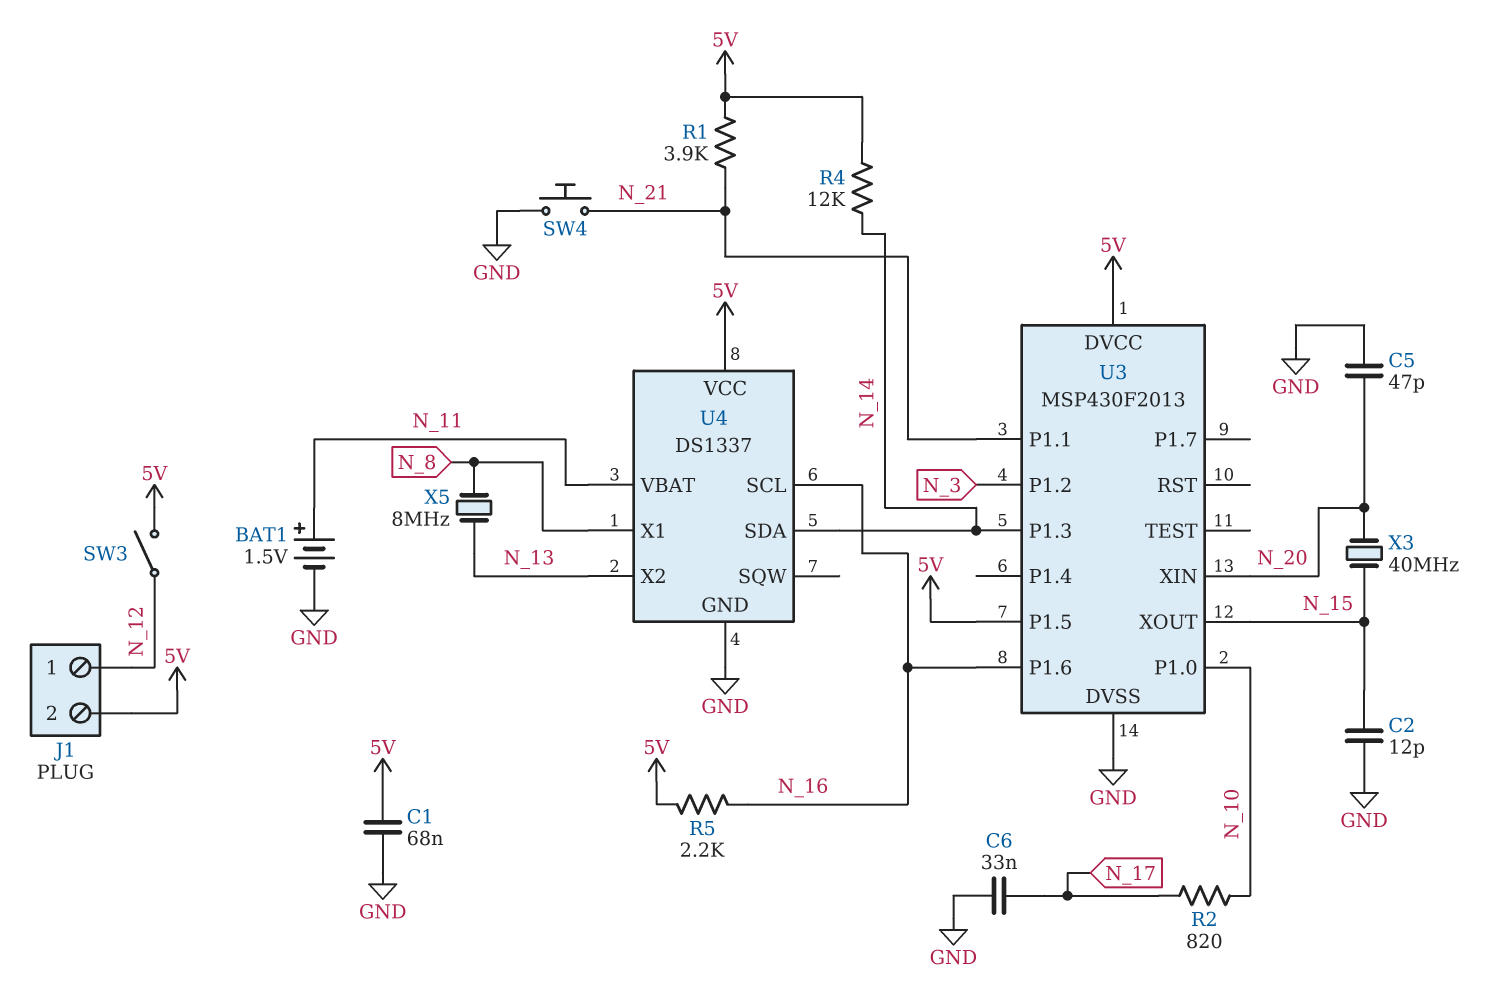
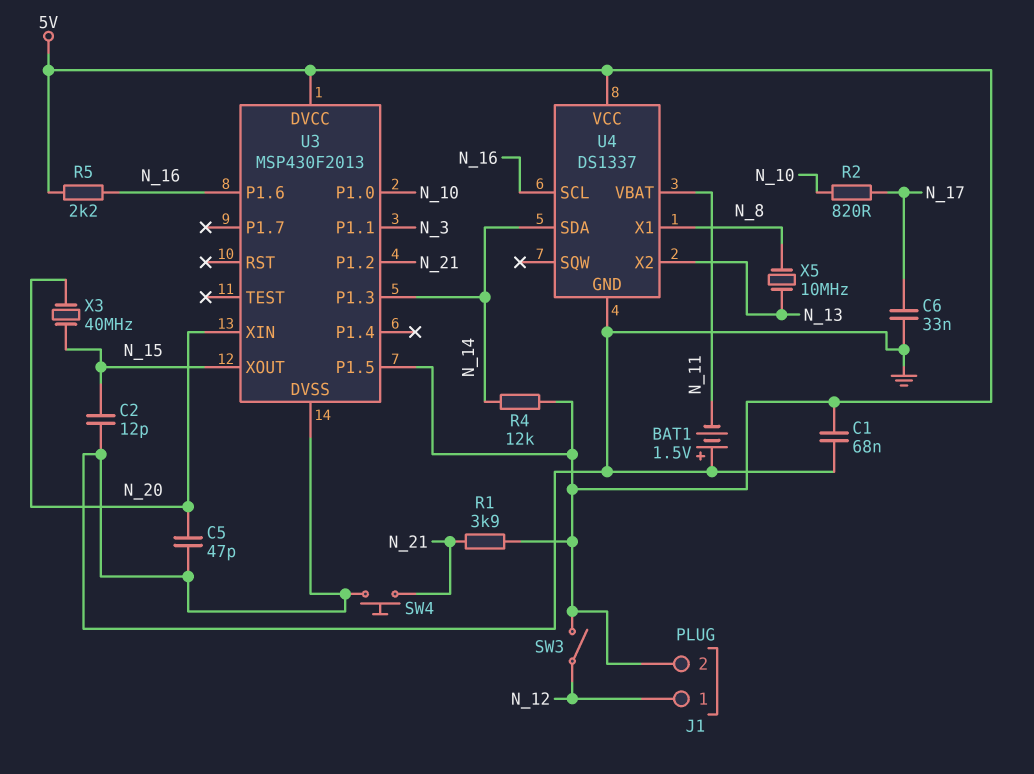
BAT1: 1.5V (plus N_11, minus GND) -> 1.5V (plus GND, minus N_11)
U3 pin P1.1: N_21 -> N_3
U3 pin P1.2: N_3 -> N_21
X5: 8MHz (N_8, N_13) -> 10MHz (N_8, N_13)

